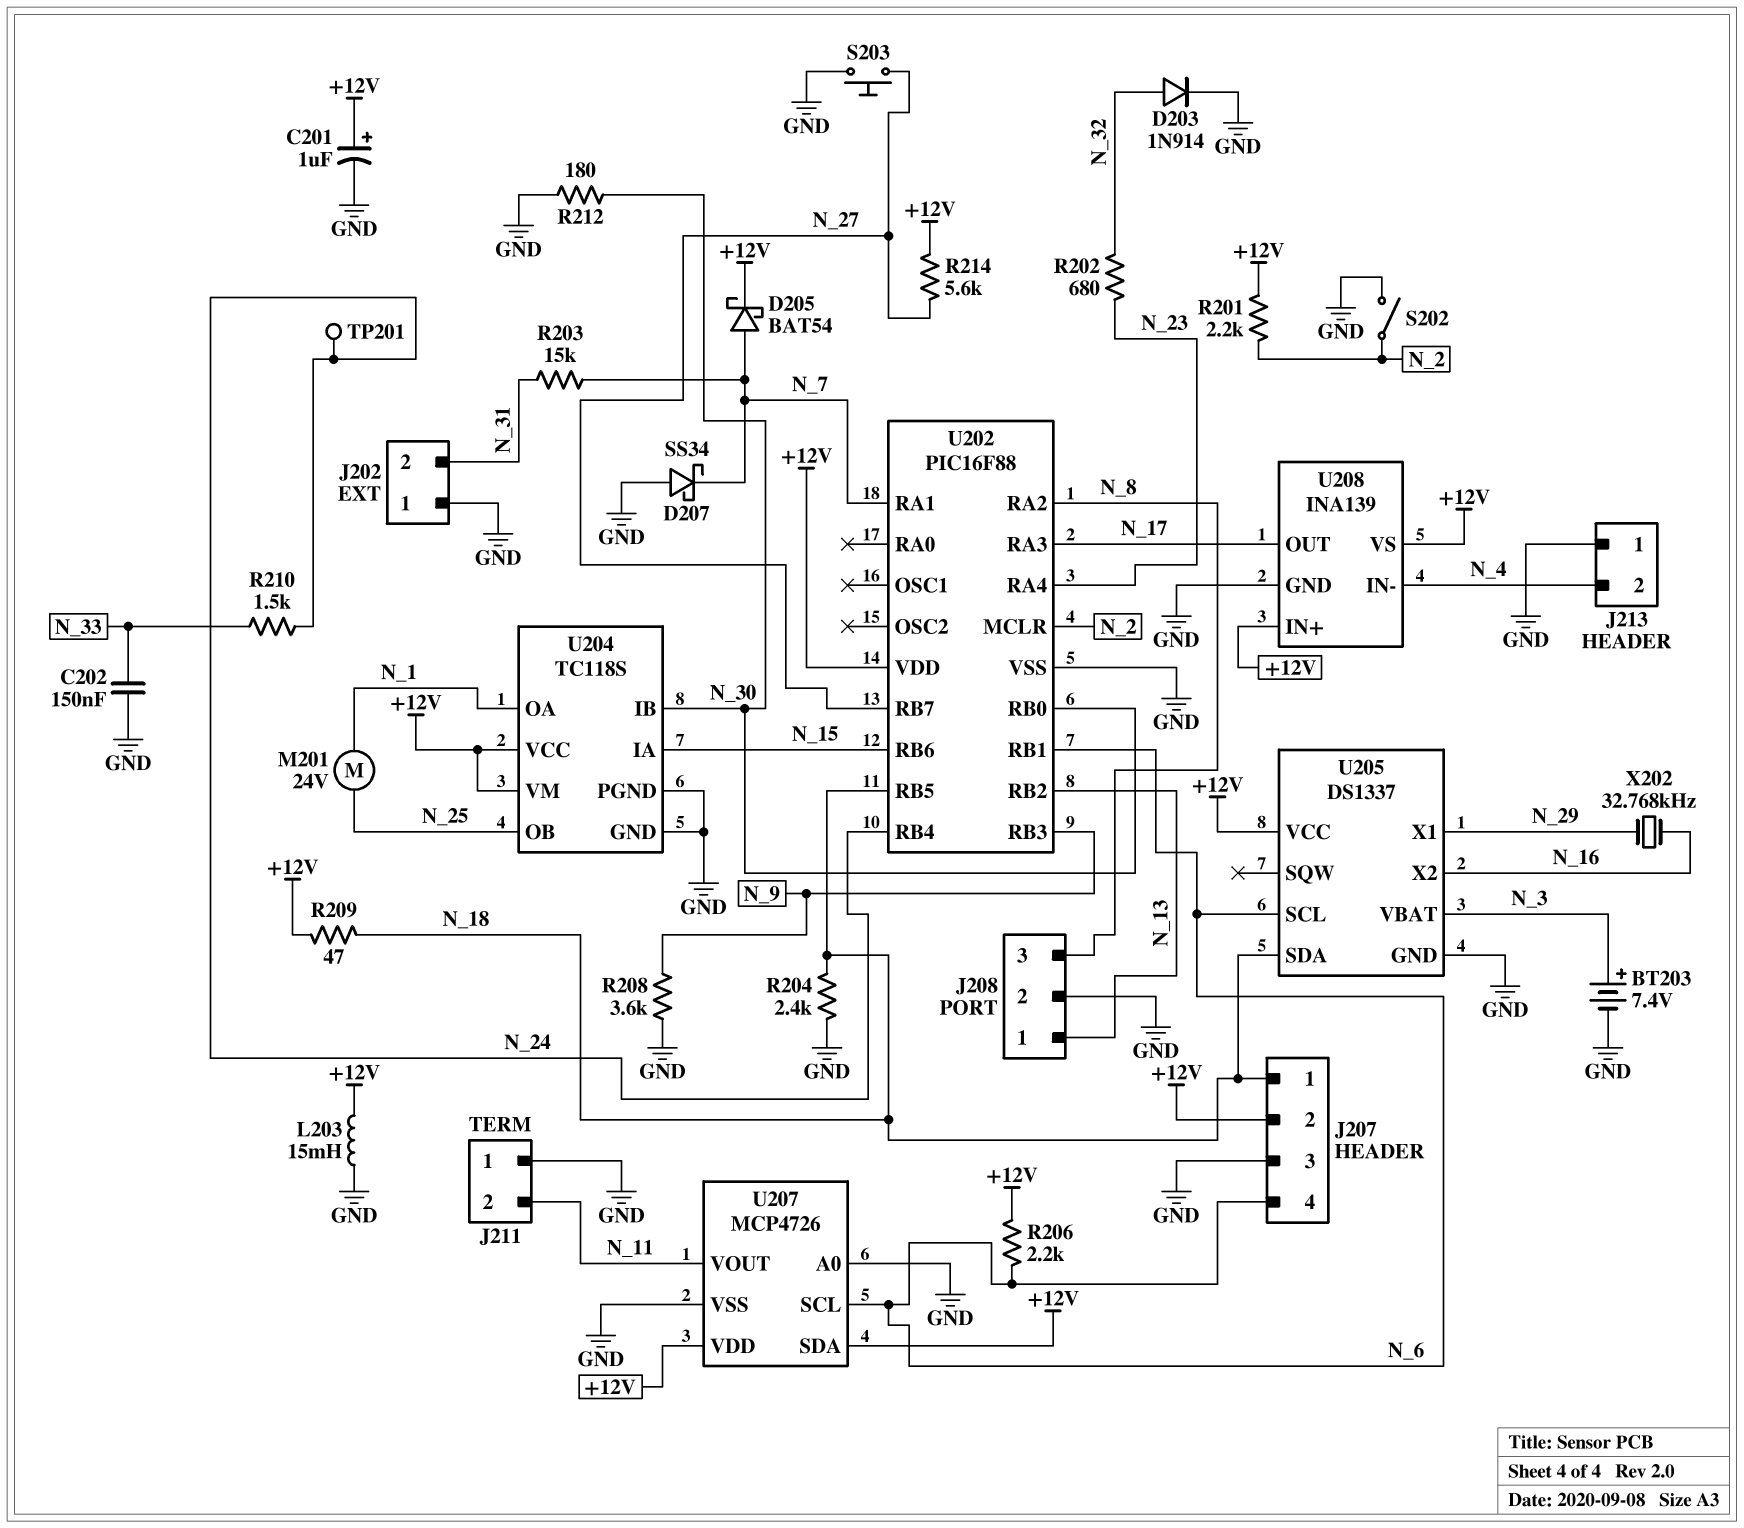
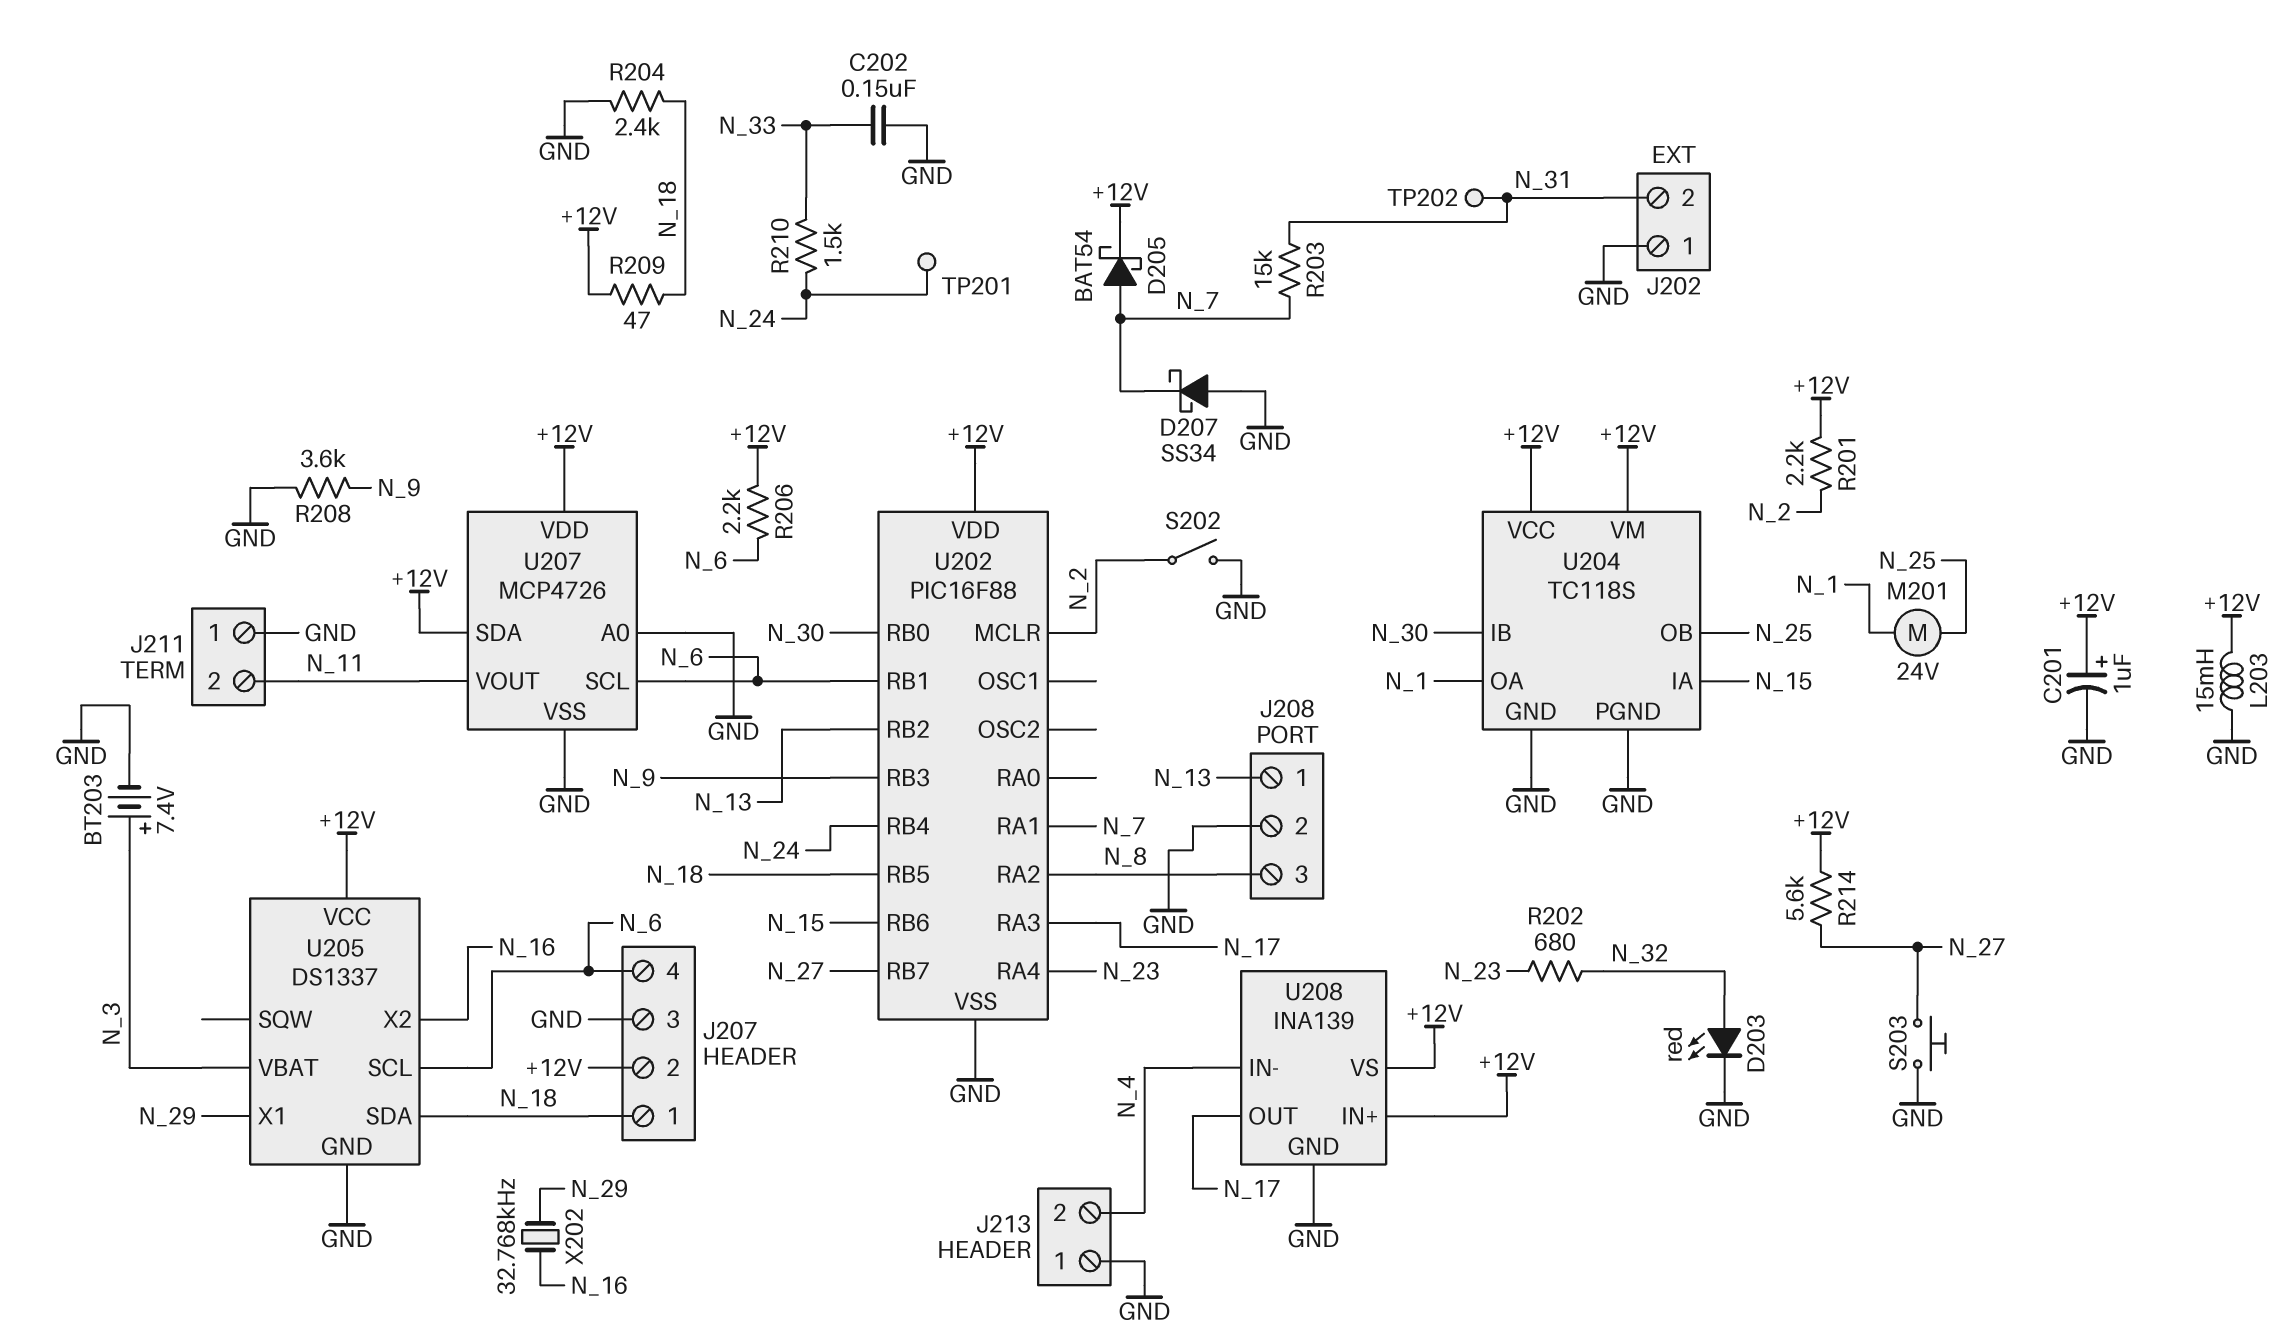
D203: diode 1N914 (A N_32, K GND) -> LED red (A N_32, K GND)
R212: 180 (GND, N_30) -> none
TP202: none -> test point (N_31)

